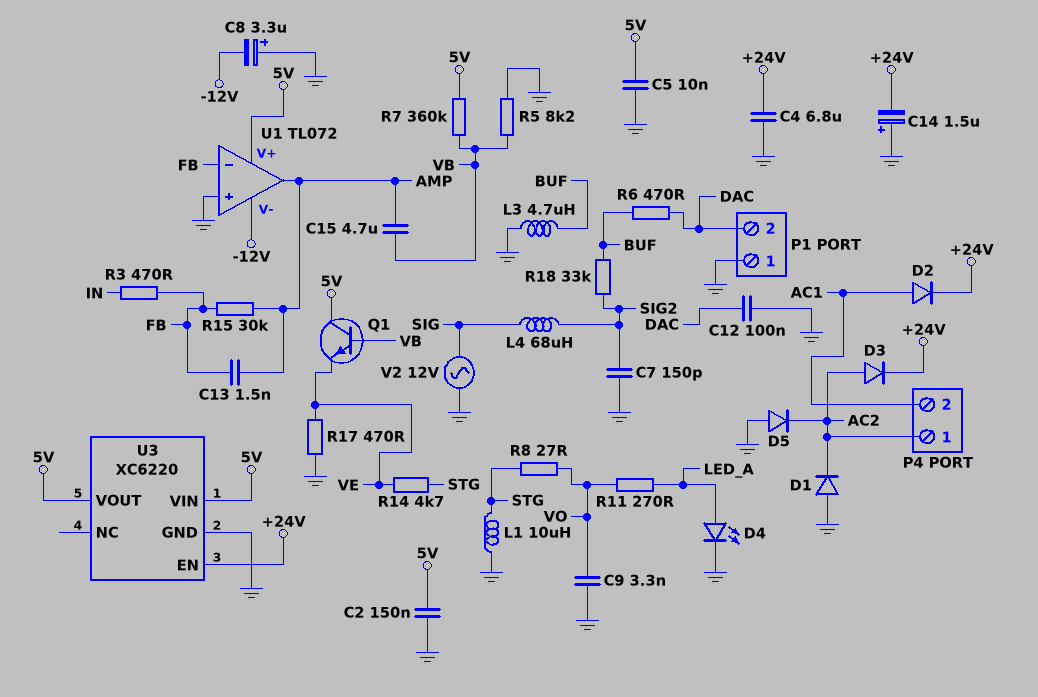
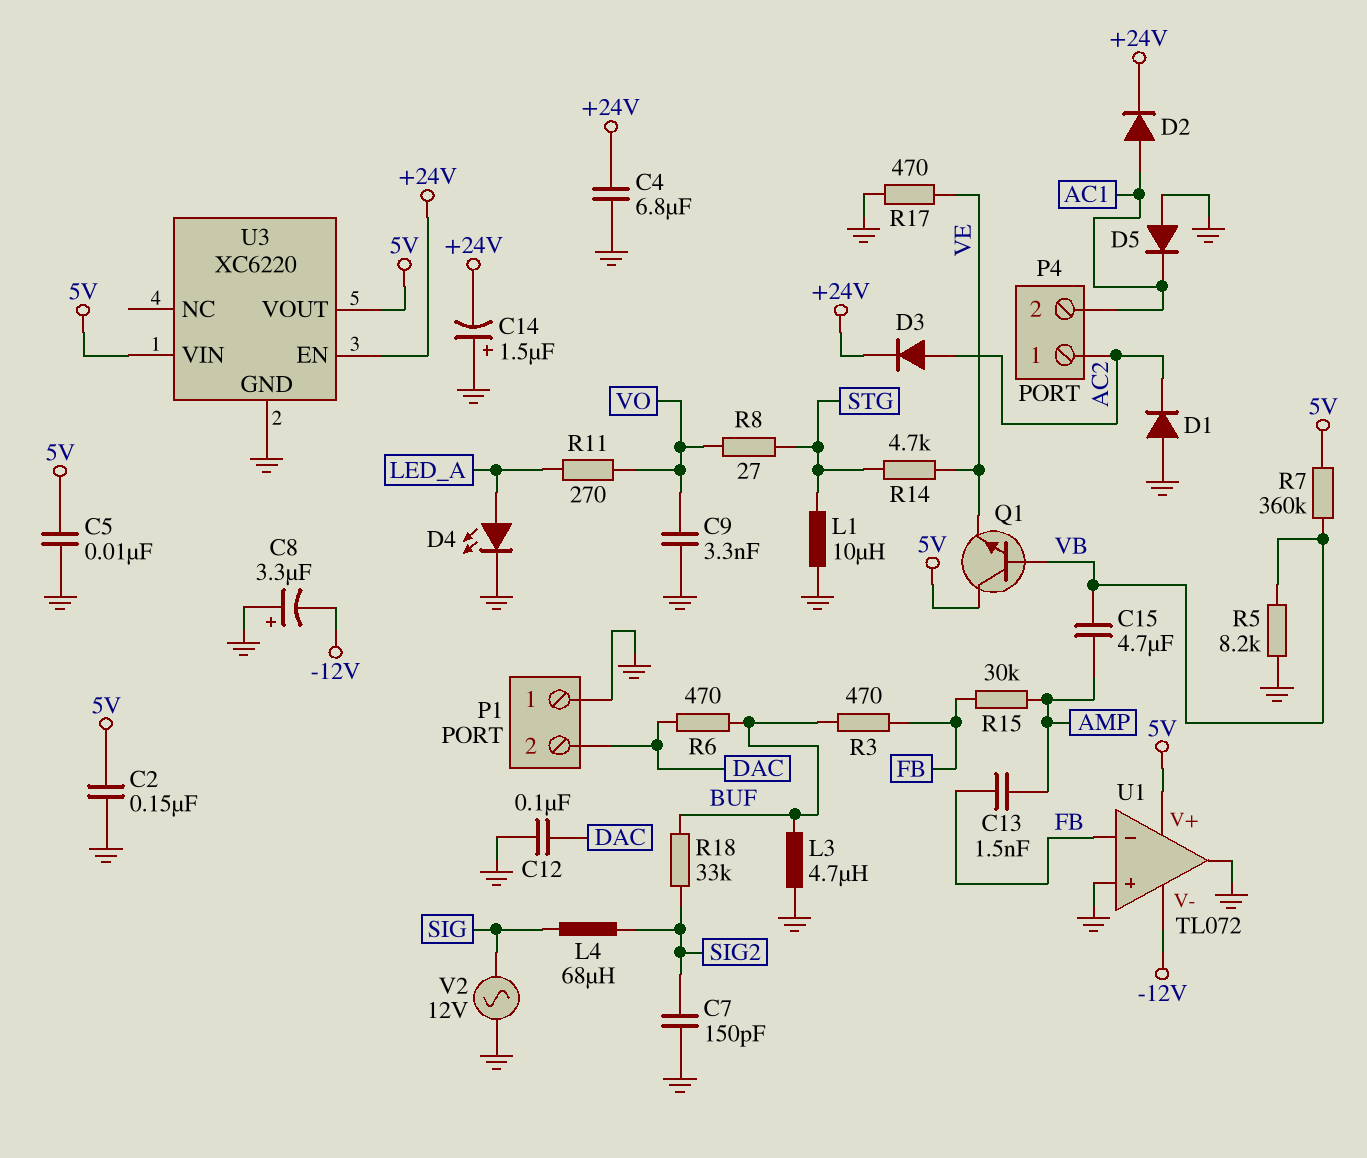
D5: diode (A GND, K AC2) -> diode (A GND, K AC1)
R3: 470 (FB, IN) -> 470 (BUF, FB)
U1 pin out: AMP -> GND

